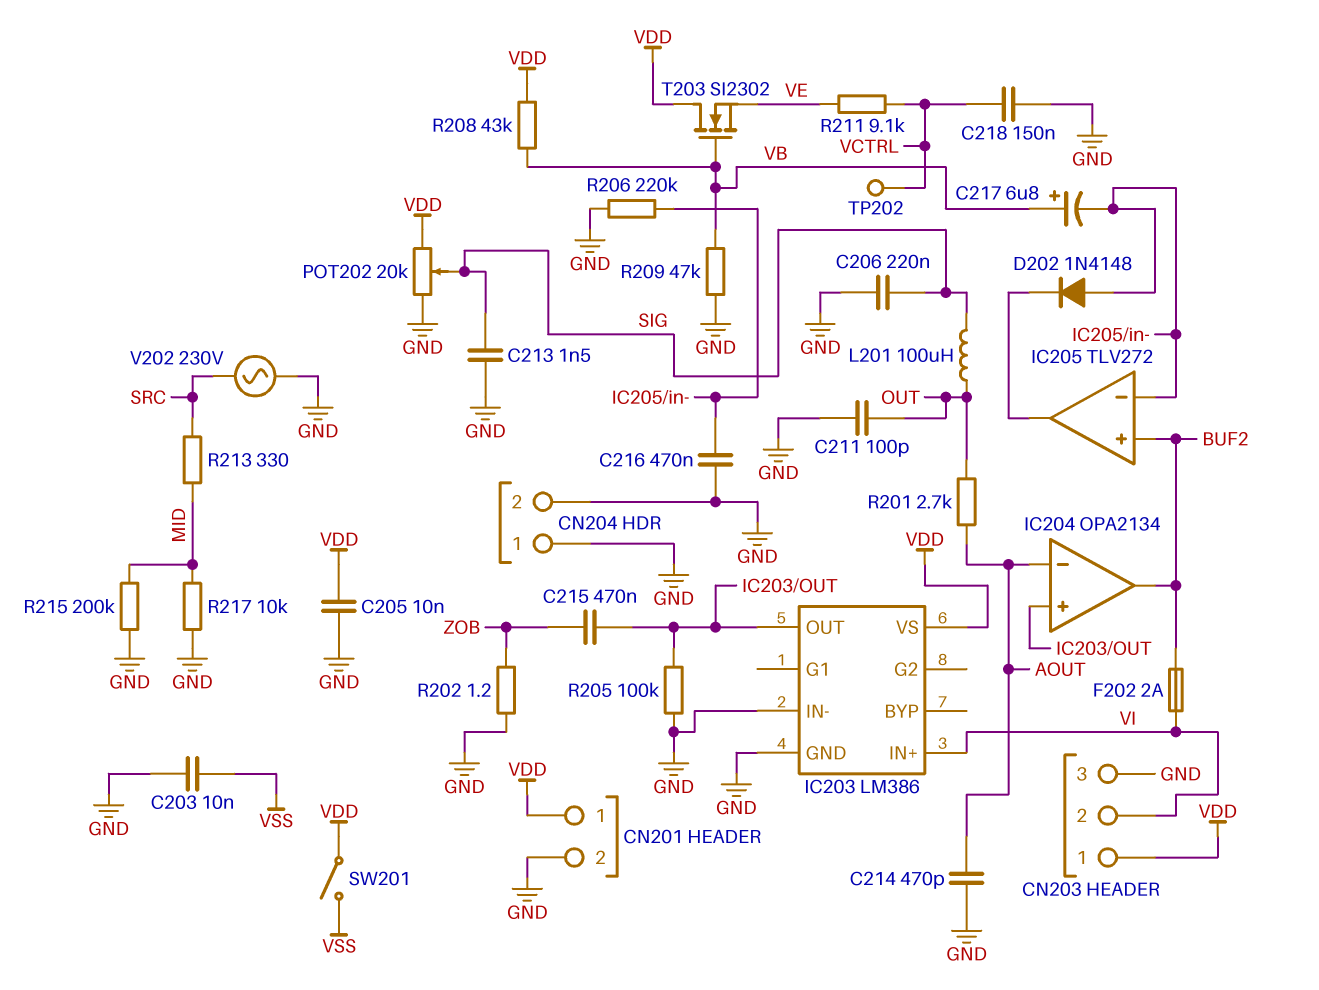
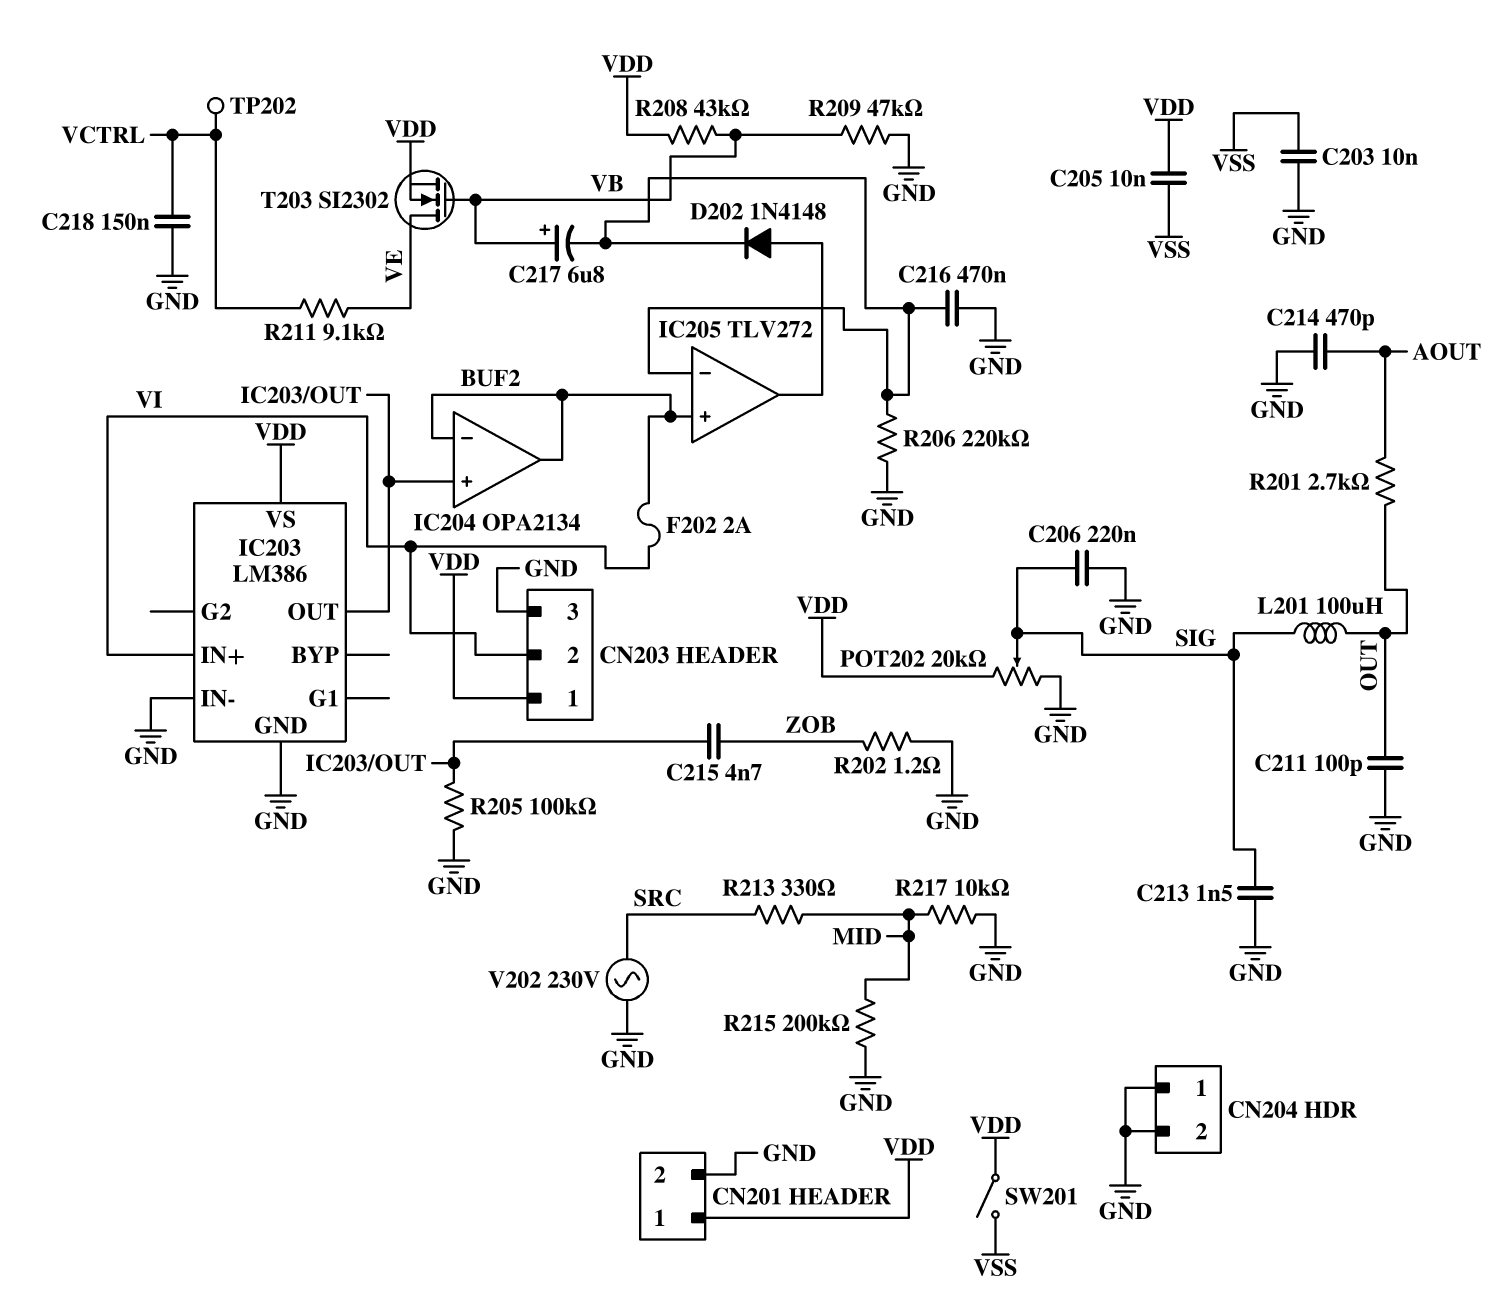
C205: 10nF (GND, VDD) -> 10nF (VDD, VSS)
C215: 470nF (IC203/OUT, ZOB) -> 4.7nF (IC203/OUT, ZOB)
D202: diode 1N4148 (A IC205/in-, K IC205/out) -> diode 1N4148 (A IC205/out, K IC205/in-)
IC204 pin in-: AOUT -> BUF2
T203: NMOS SI2302 (G VB, D VDD, S VE) -> NMOS SI2302 (G VB, D VE, S VDD)

